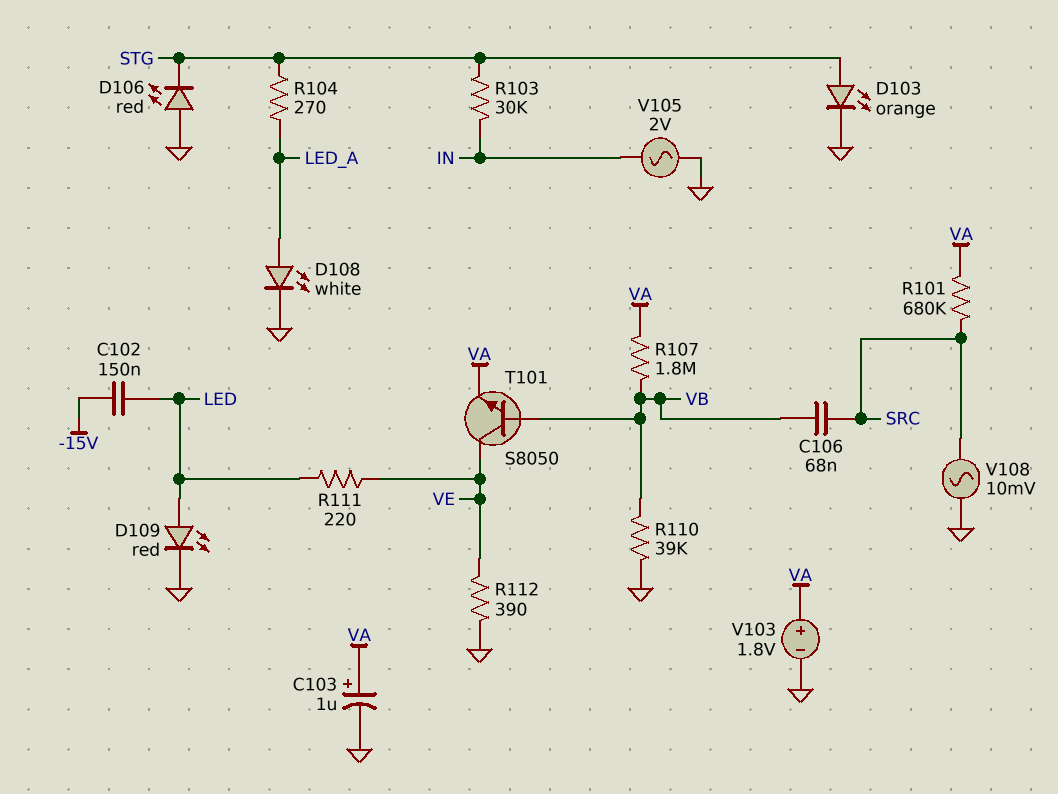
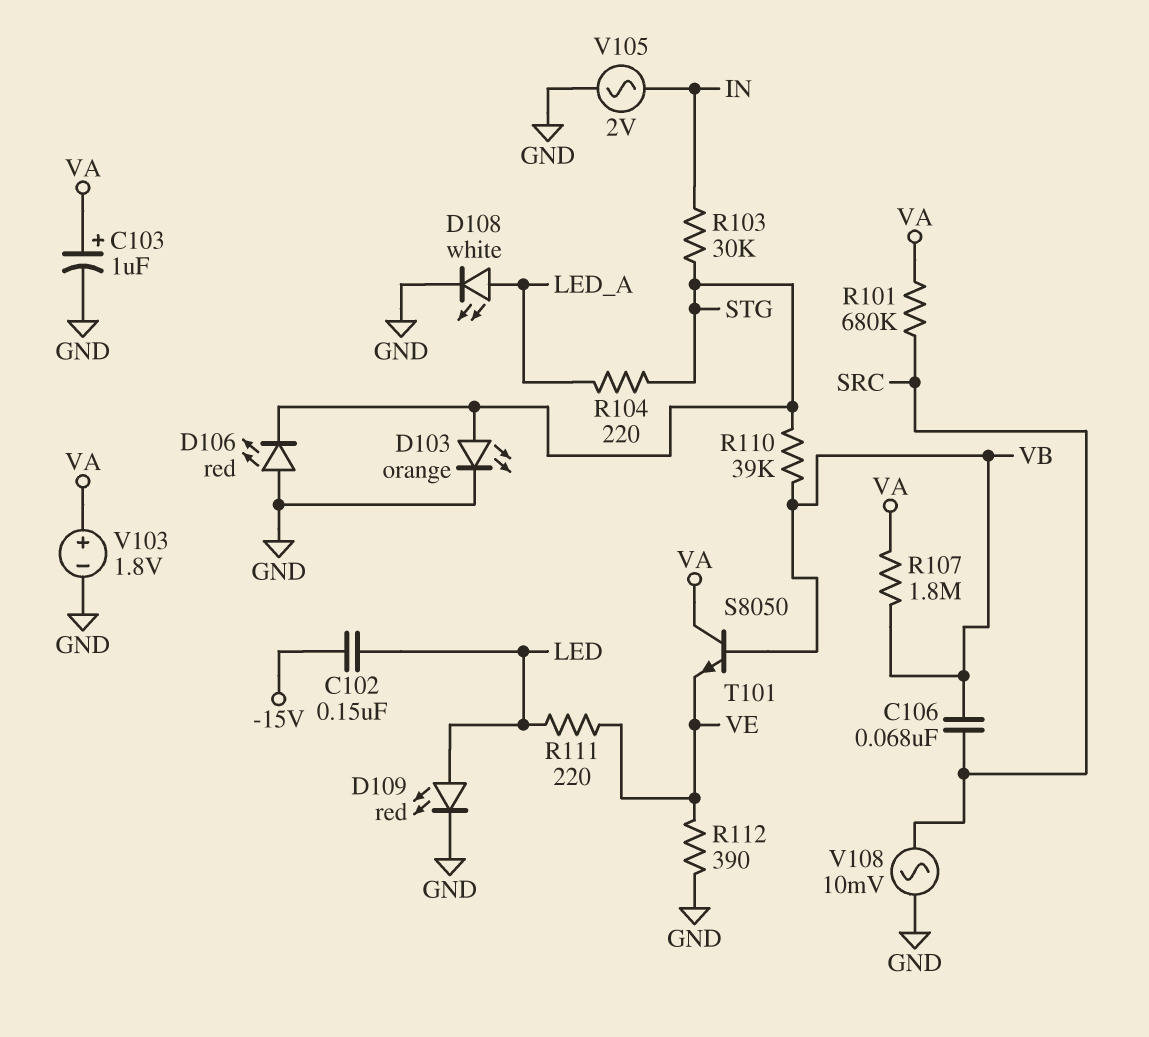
R104: 270 (LED_A, STG) -> 220 (LED_A, STG)
R110: 39k (GND, VB) -> 39k (STG, VB)
T101: NPN S8050 (B VB, C VE, E VA) -> NPN S8050 (B VB, C VA, E VE)

